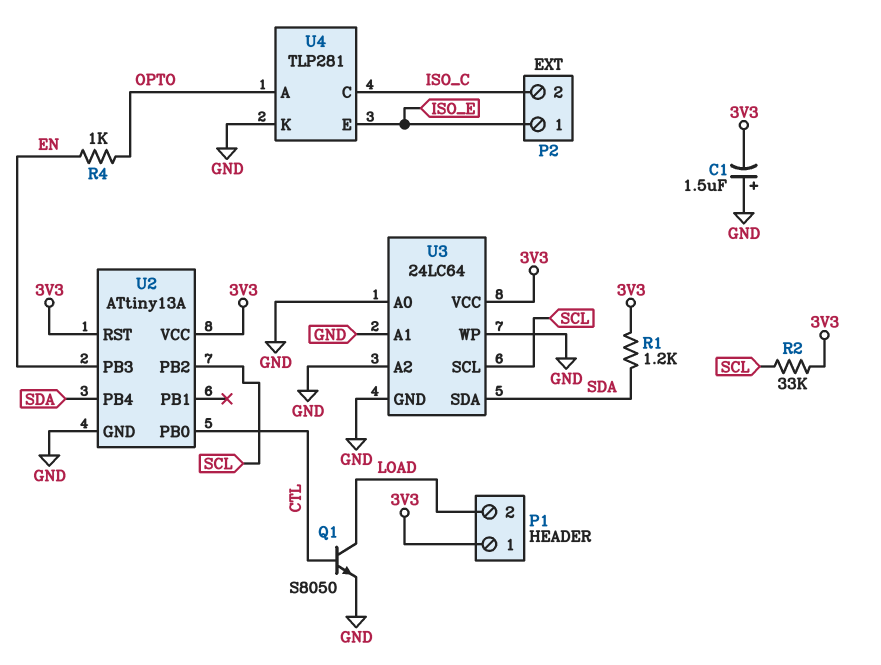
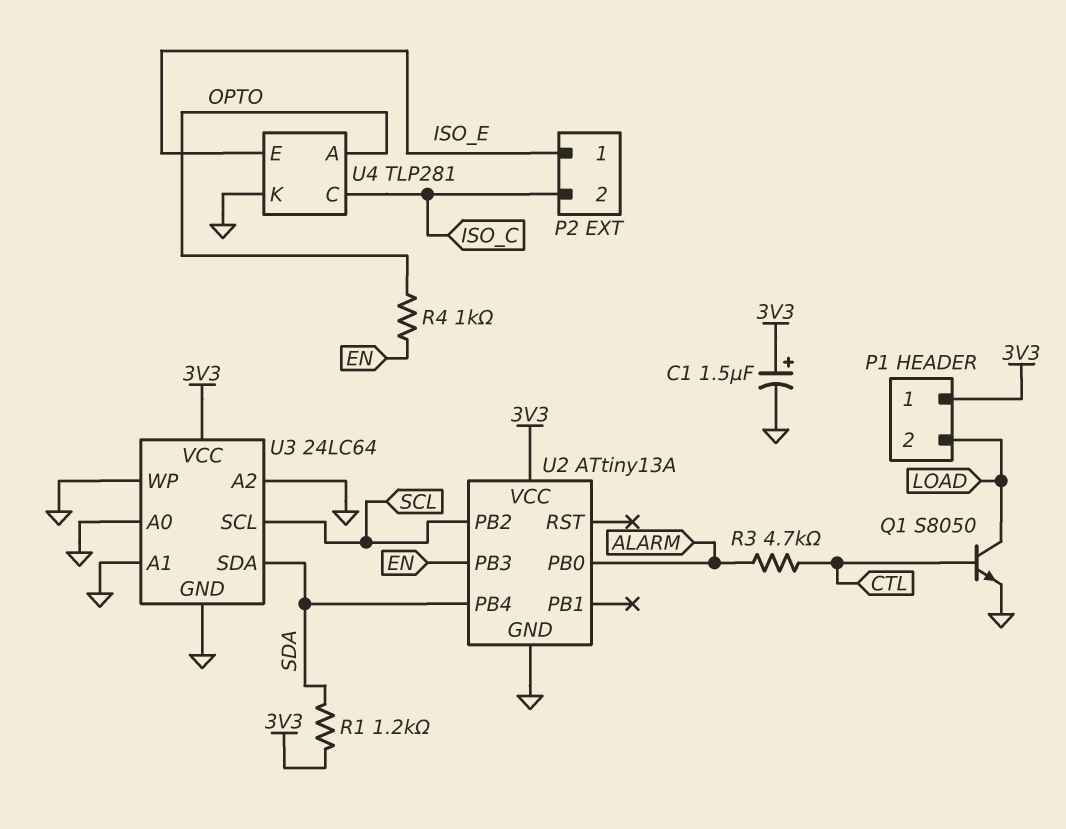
C1: 1.5uF (plus GND, minus 3V3) -> 1.5uF (plus 3V3, minus GND)
R2: 33k (3V3, SCL) -> none
R3: none -> 4.7k (ALARM, CTL)
U2 pin PB0: CTL -> ALARM
U2 pin RST: 3V3 -> none

